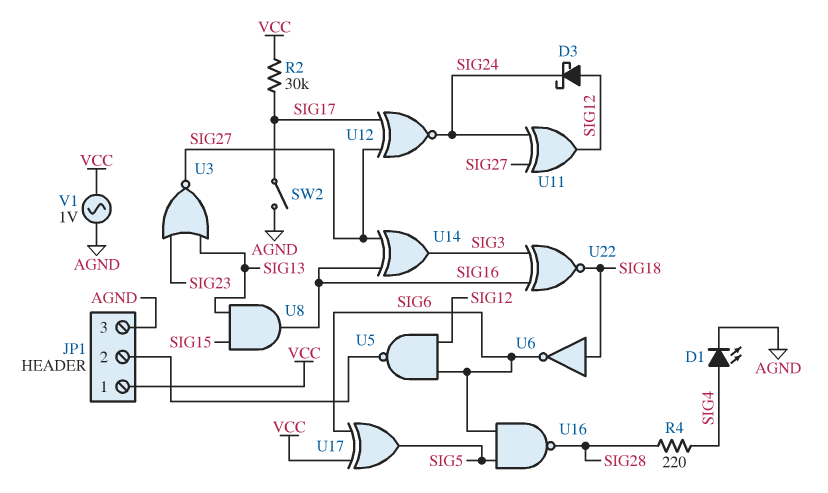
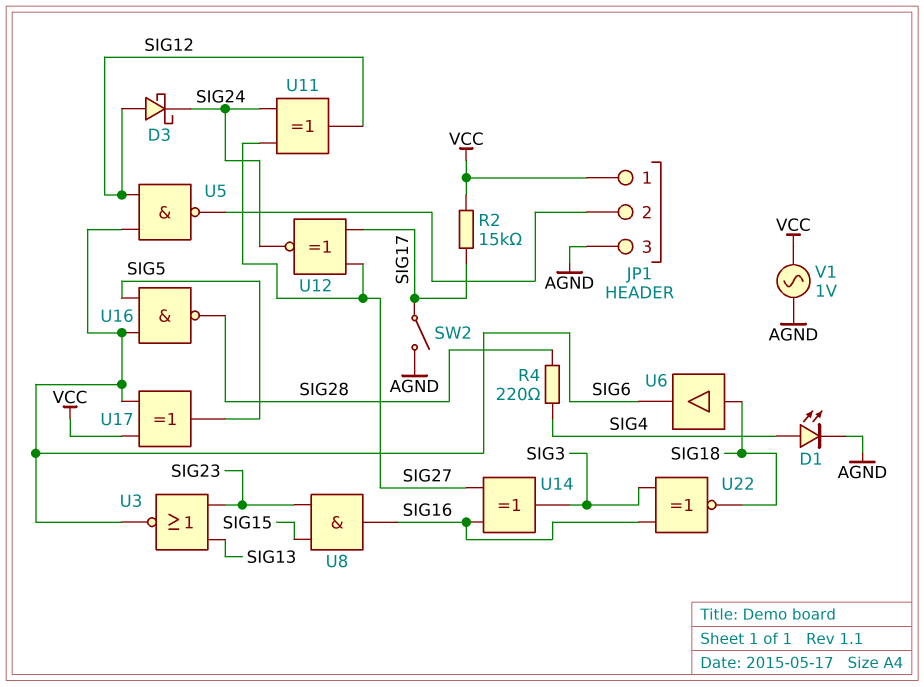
R2: 30k (SIG17, VCC) -> 15k (SIG17, VCC)
U3: NOR (in SIG13, in SIG23, out SIG27) -> NOR (in SIG13, in SIG23, out SIG6)
U6: NOT (in SIG18, out SIG6) -> buffer (in SIG18, out SIG6)
U8: AND (in SIG13, in SIG15, out SIG16) -> AND (in SIG15, in SIG23, out SIG16)

